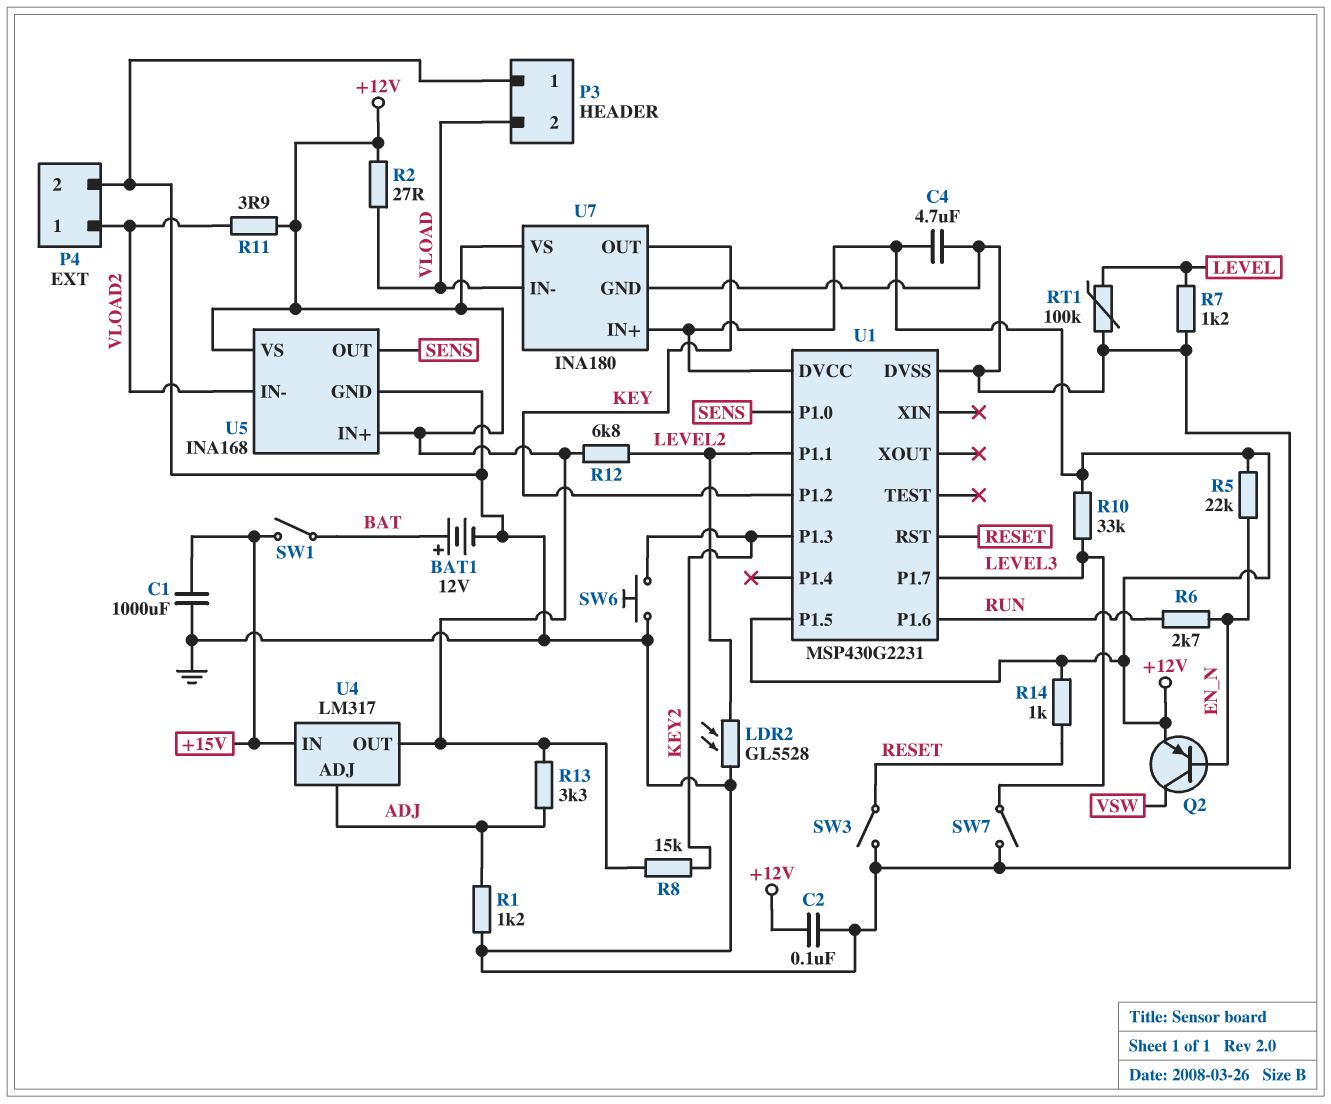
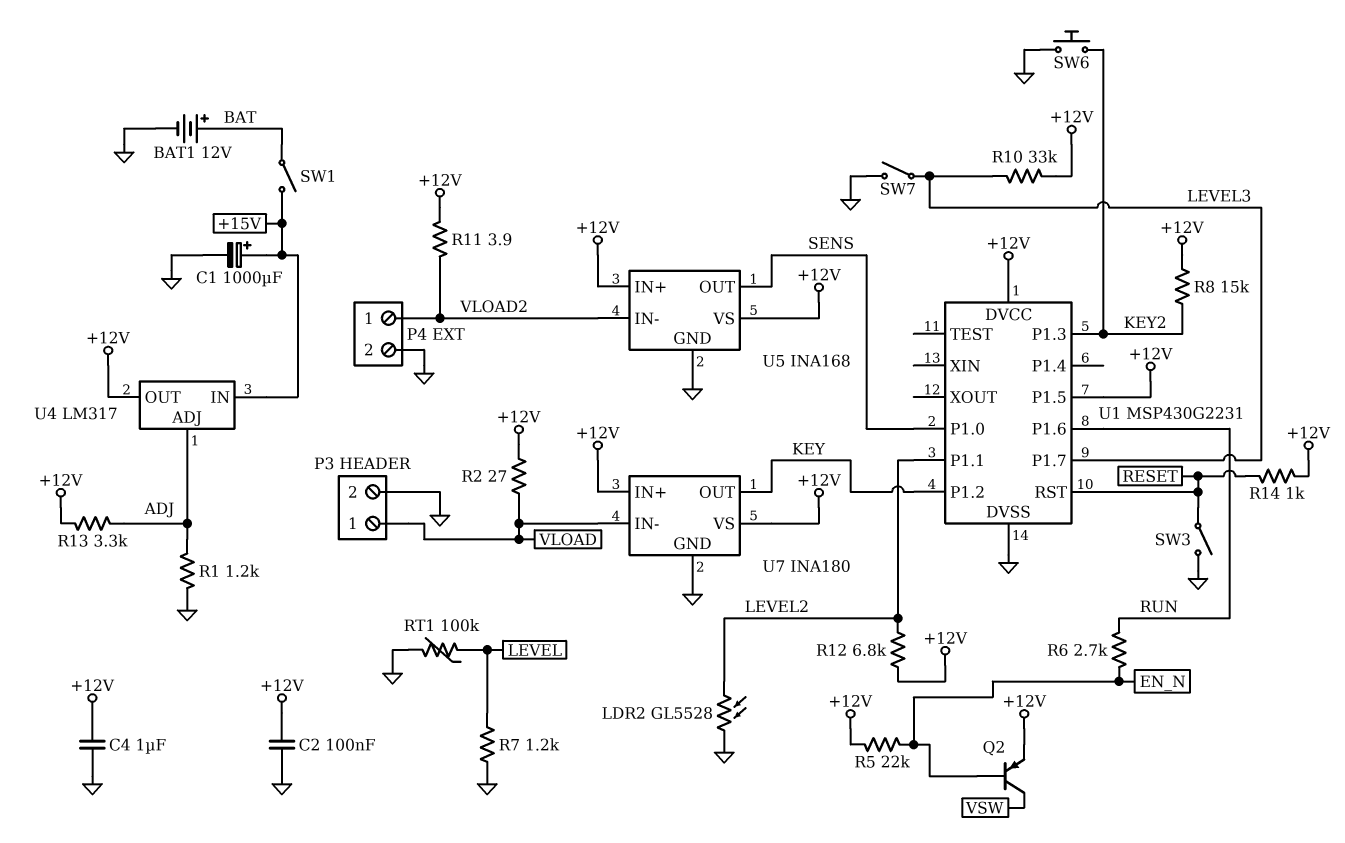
C1: 1000uF (+15V, GND) -> 1000uF (plus +15V, minus GND)
C4: 4.7uF (+12V, GND) -> 1uF (+12V, GND)
P3 pin 1: GND -> VLOAD
P3 pin 2: VLOAD -> GND

